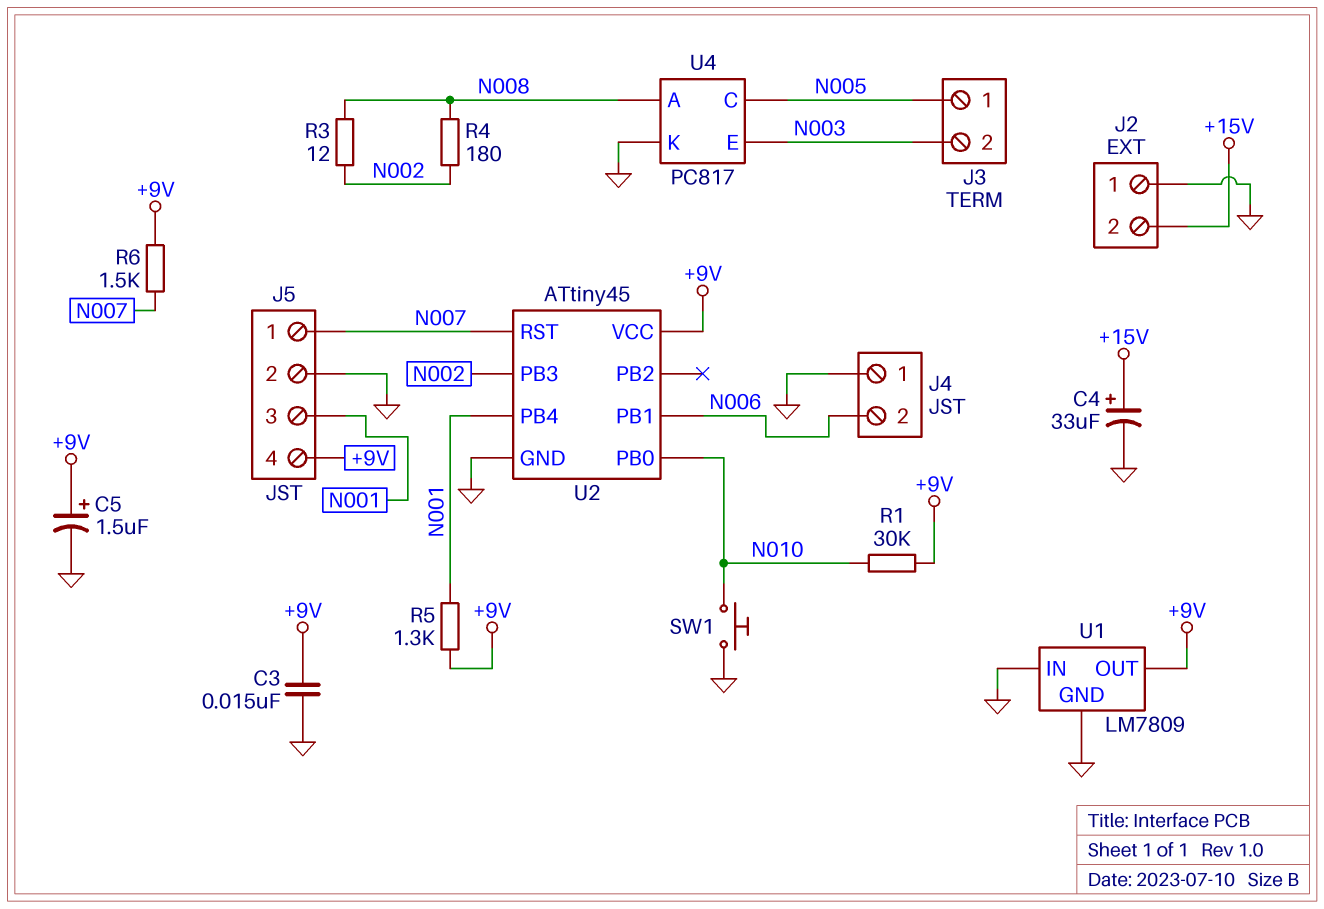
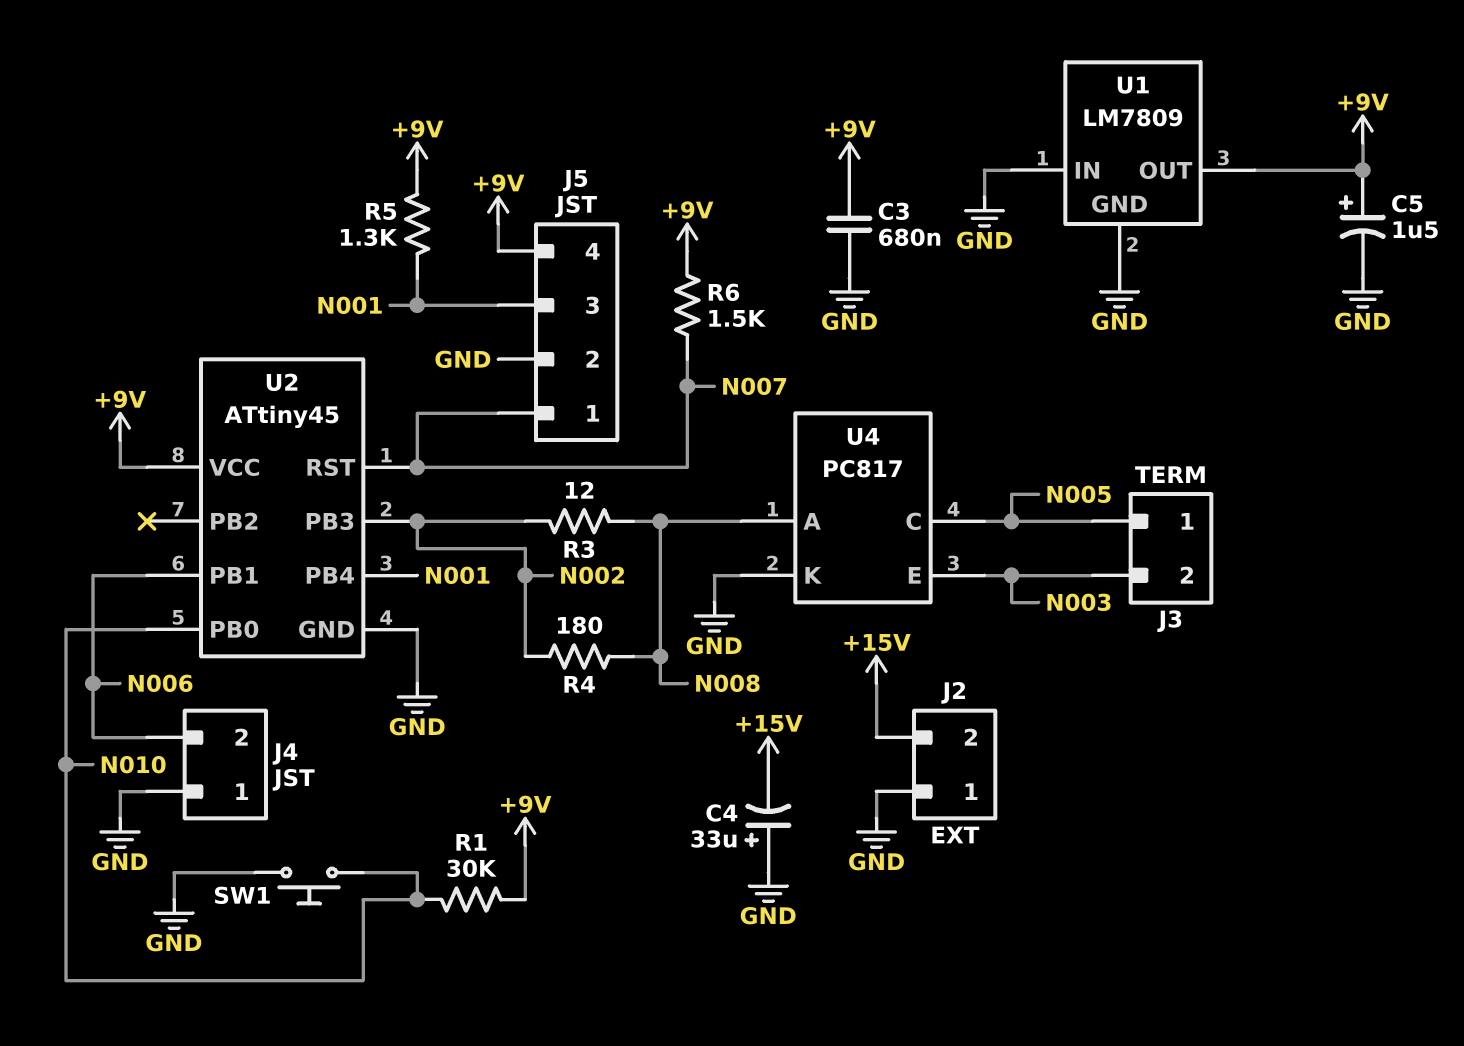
C3: 15nF (+9V, GND) -> 680nF (+9V, GND)
C4: 33uF (plus +15V, minus GND) -> 33uF (plus GND, minus +15V)

